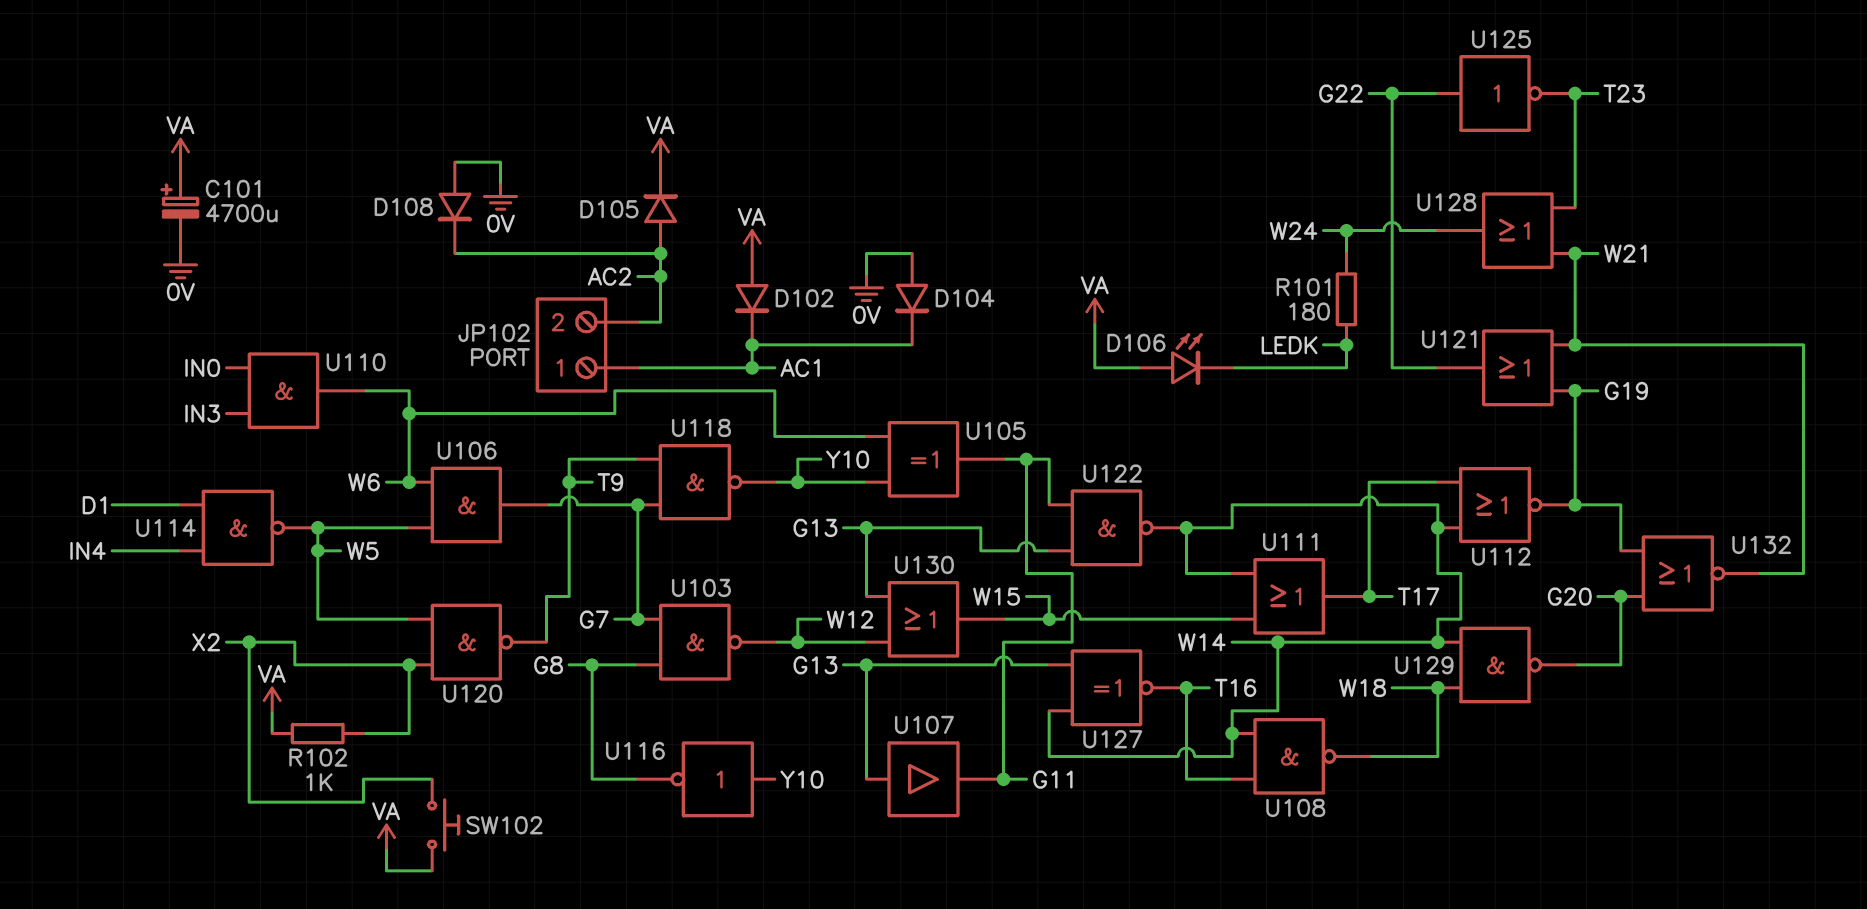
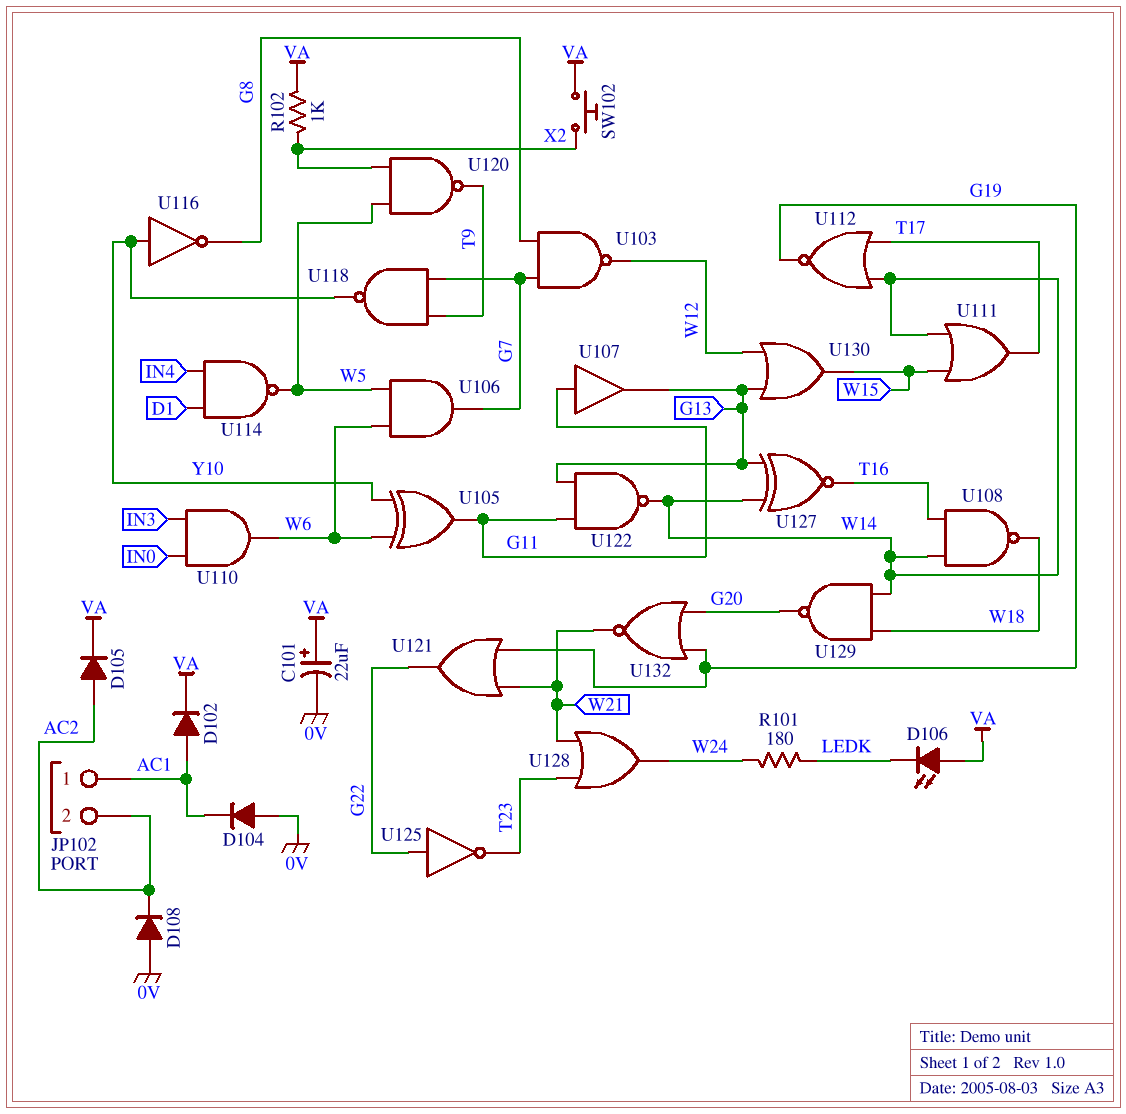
C101: 4700uF (plus VA, minus 0V) -> 22uF (plus VA, minus 0V)
D102: diode (A VA, K AC1) -> diode (A AC1, K VA)
U107: buffer (in G13, out G11) -> buffer (in G11, out G13)

